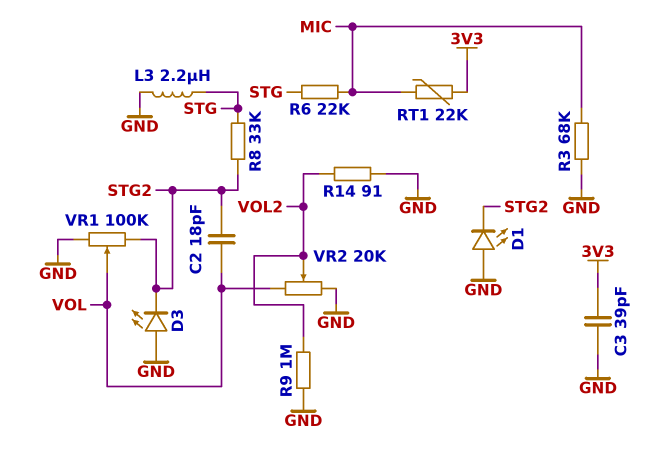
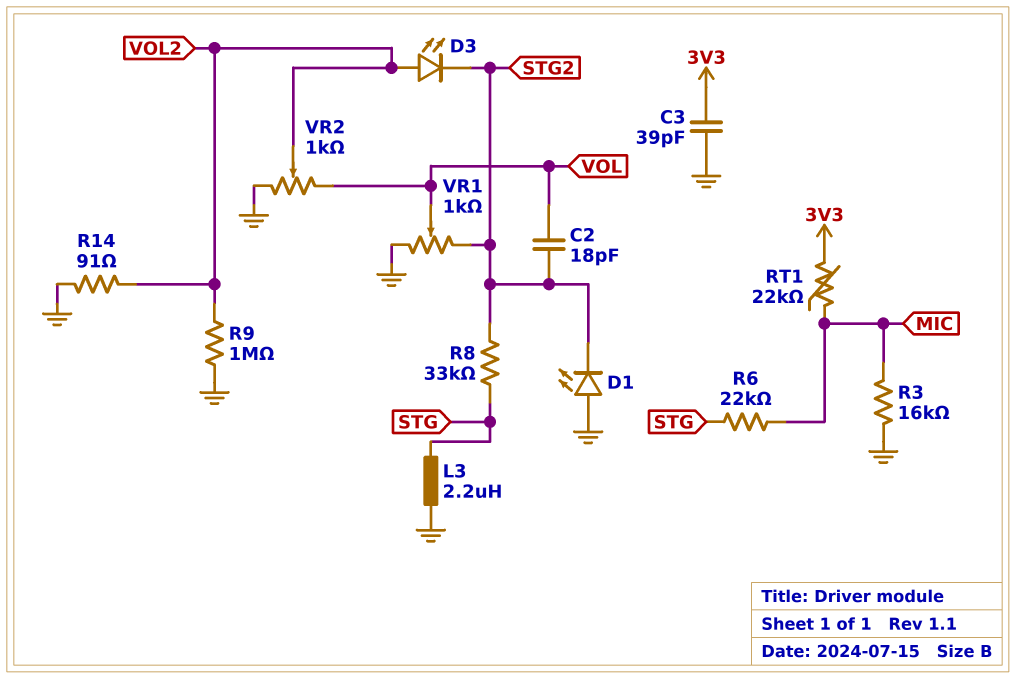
D3: LED (A GND, K STG2) -> LED (A VOL2, K STG2)
R3: 68k (GND, MIC) -> 16k (GND, MIC)
VR1: 100k (GND, STG2, wiper VOL) -> 1k (GND, STG2, wiper VOL)
VR2: 20k (GND, VOL, wiper VOL2) -> 1k (GND, VOL, wiper VOL2)

